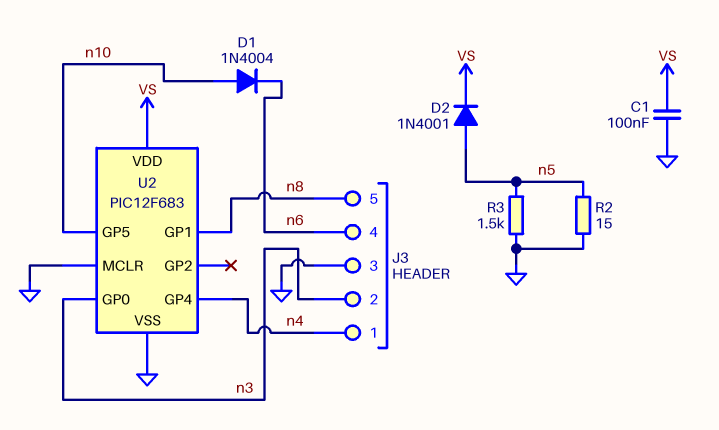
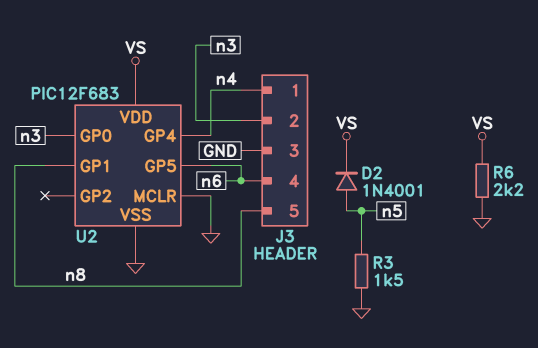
C1: 100nF (GND, VS) -> none
D1: diode 1N4004 (A n10, K n6) -> none
R2: 15 (GND, n5) -> none
R6: none -> 2.2k (GND, VS)
U2 pin GP5: n10 -> n6

